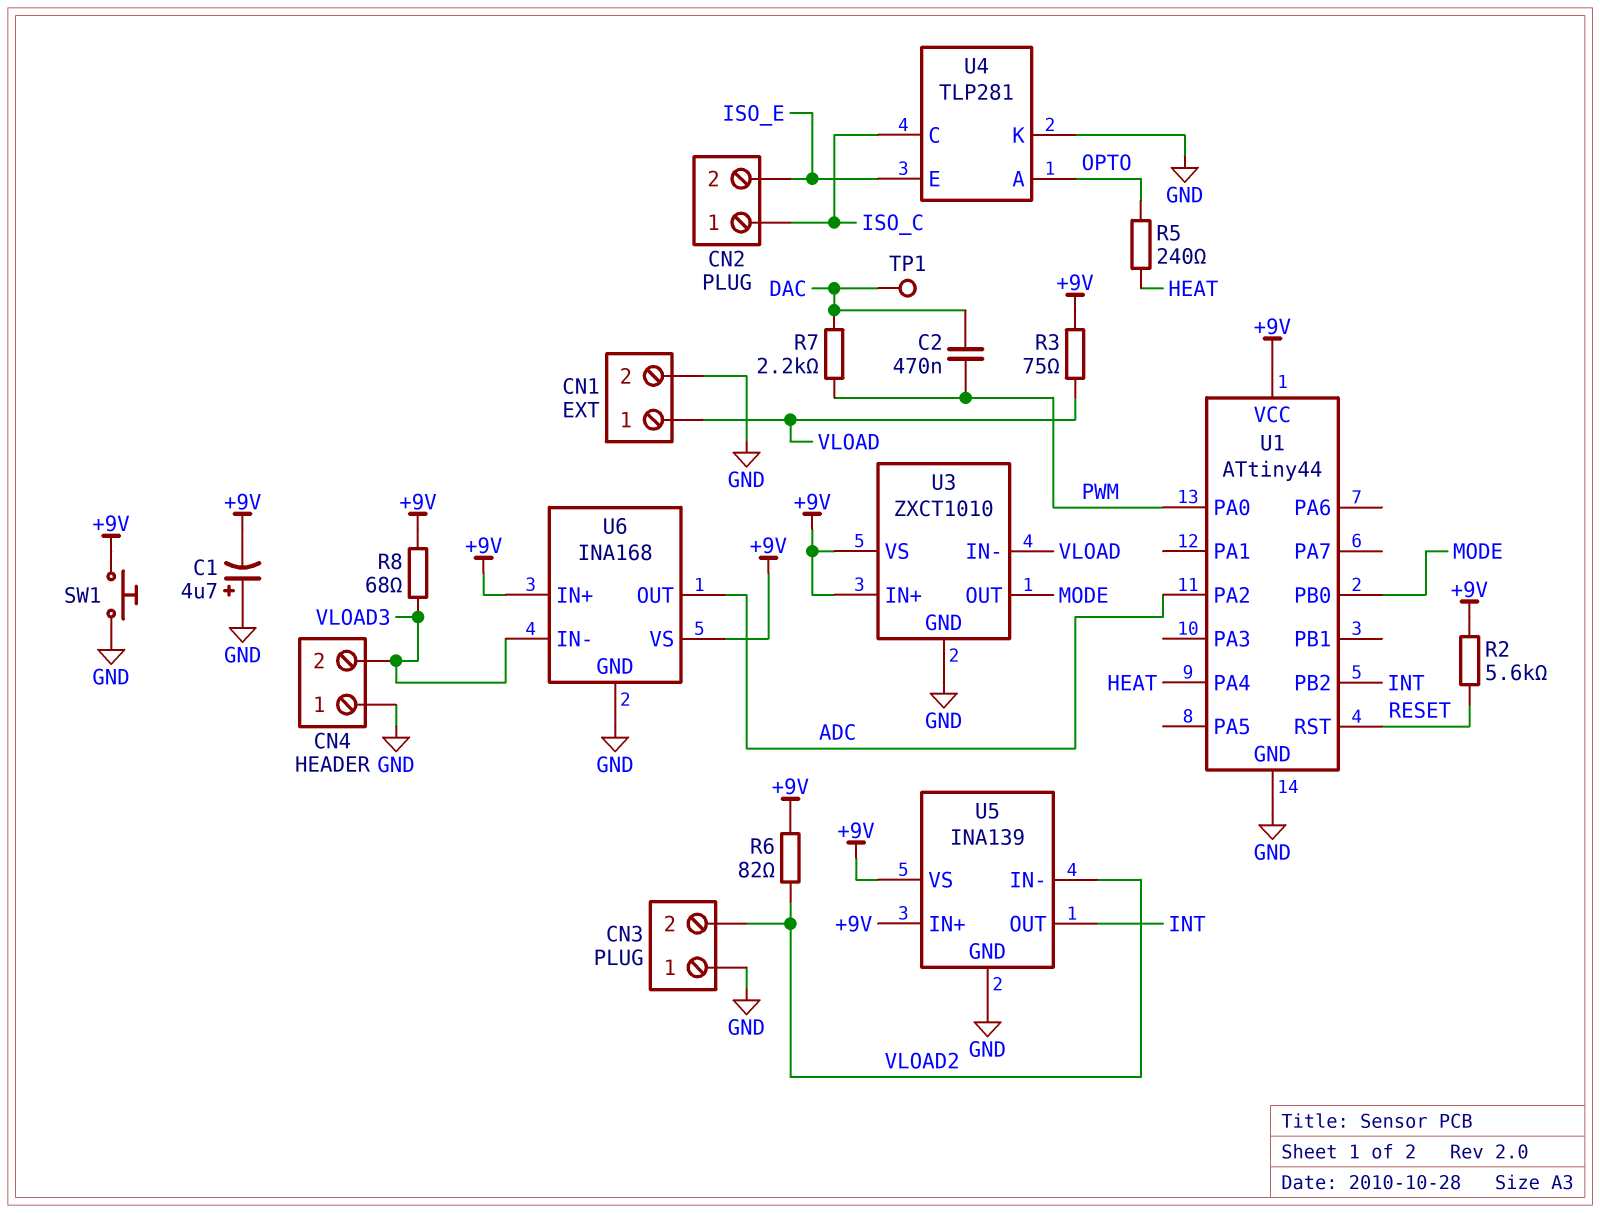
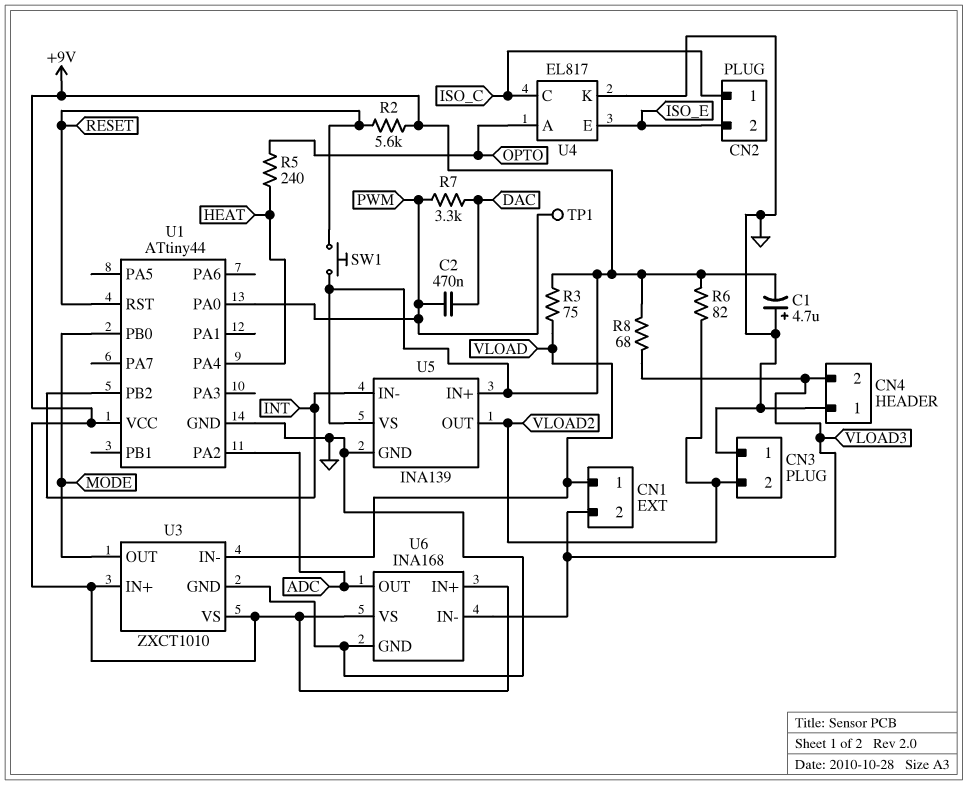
CN1 pin 2: GND -> VLOAD3
R7: 2.2k (DAC, PWM) -> 3.3k (DAC, PWM)
SW1: button (+9V, GND) -> button (+9V, RESET)
TP1: test point (DAC) -> test point (PWM)
U4: TLP281 -> EL817
U5 pin IN-: VLOAD2 -> INT
U5 pin OUT: INT -> VLOAD2

